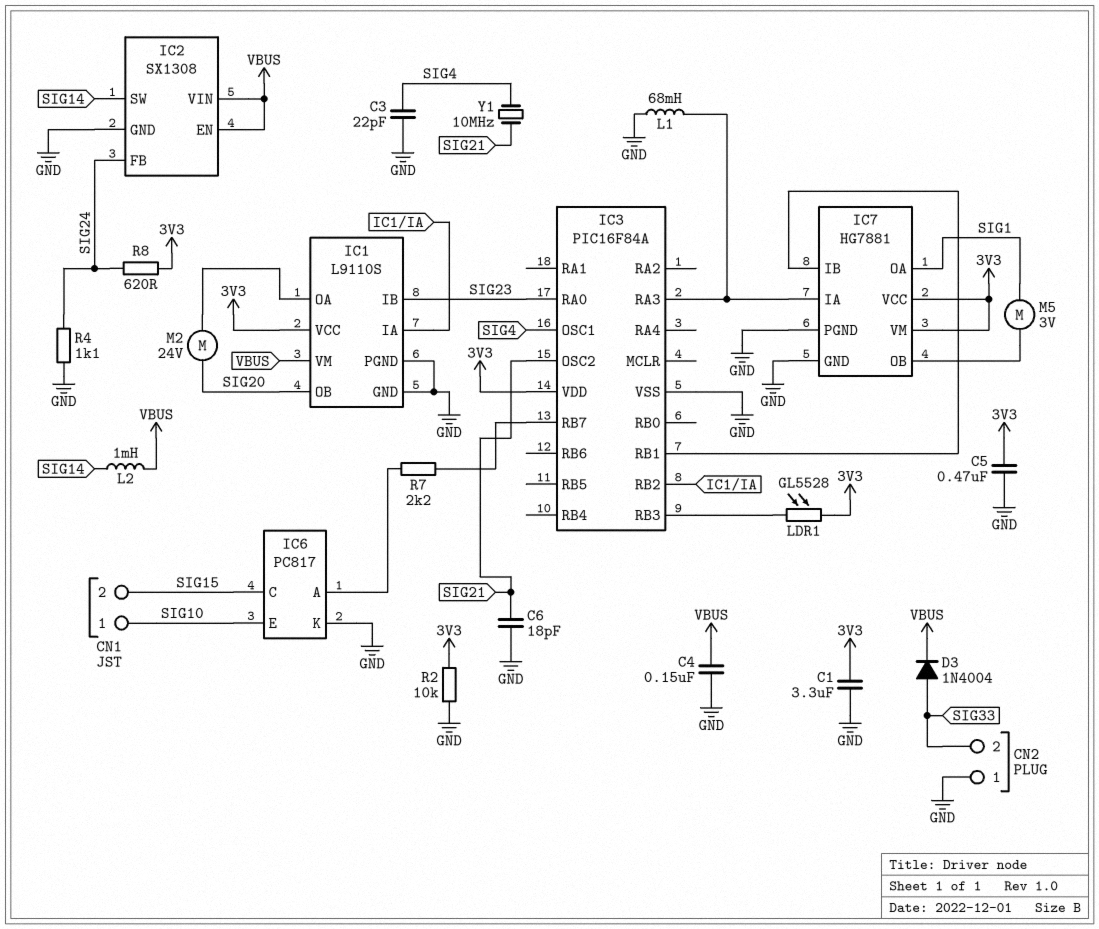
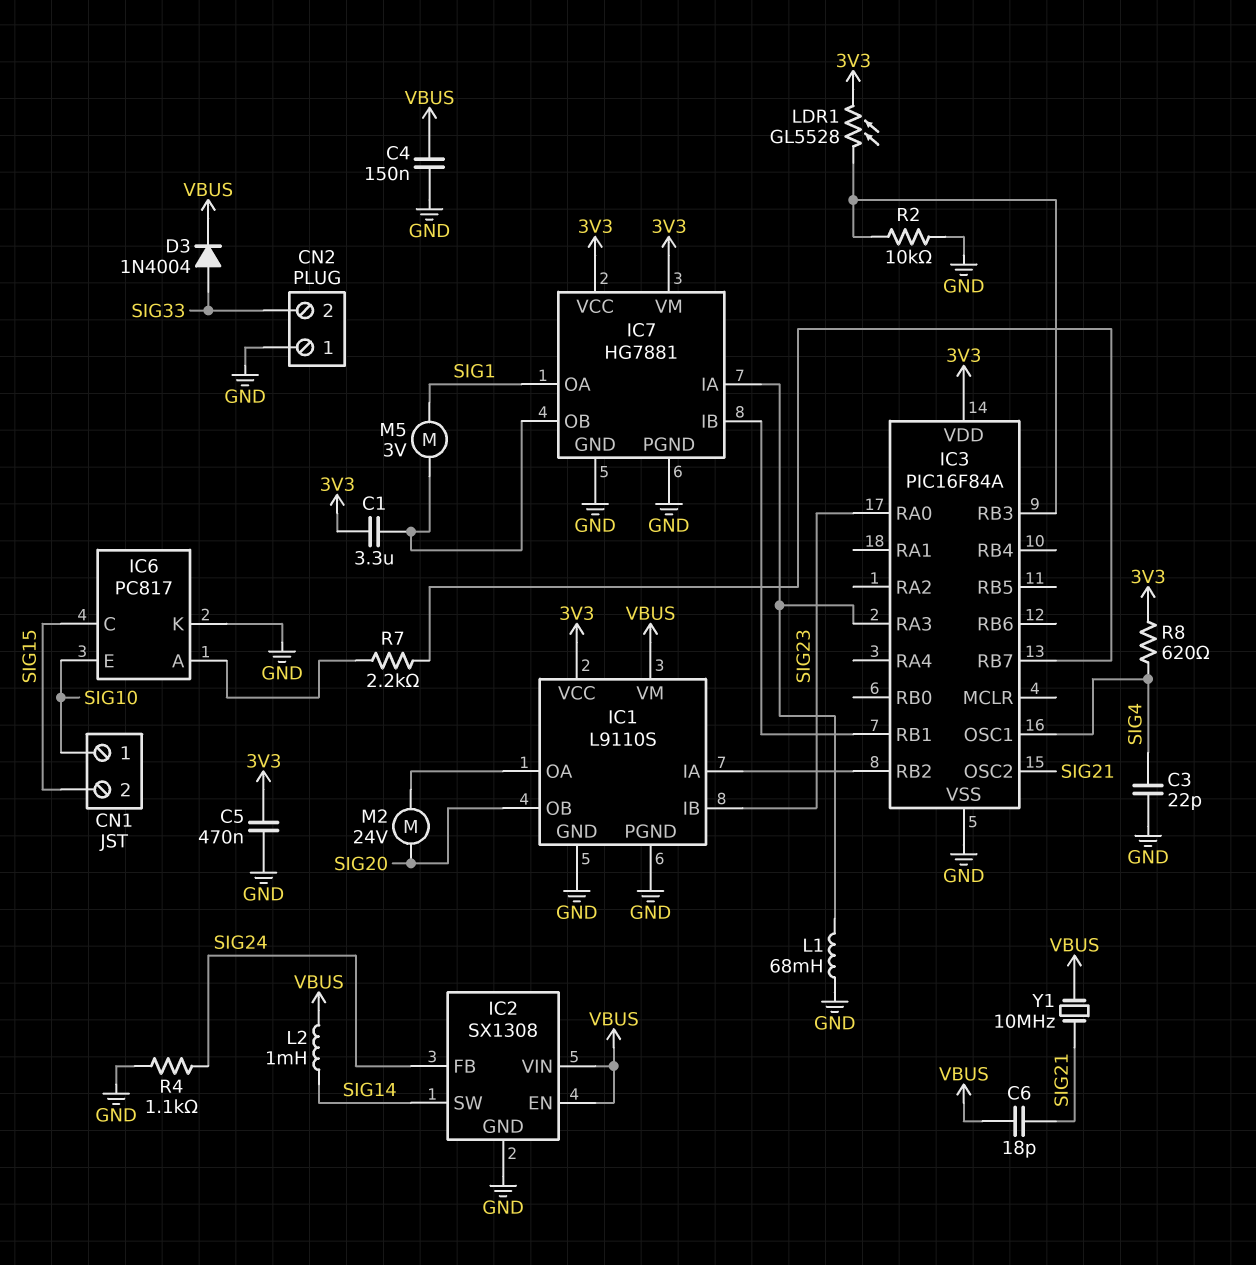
C1: 3.3uF (3V3, GND) -> 3.3uF (3V3, IC7/OB)
C6: 18pF (GND, SIG21) -> 18pF (SIG21, VBUS)
R2: 10k (3V3, GND) -> 10k (GND, IC3/RB3)
R8: 620 (3V3, SIG24) -> 620 (3V3, SIG4)
Y1: 10MHz (SIG4, SIG21) -> 10MHz (SIG21, VBUS)

